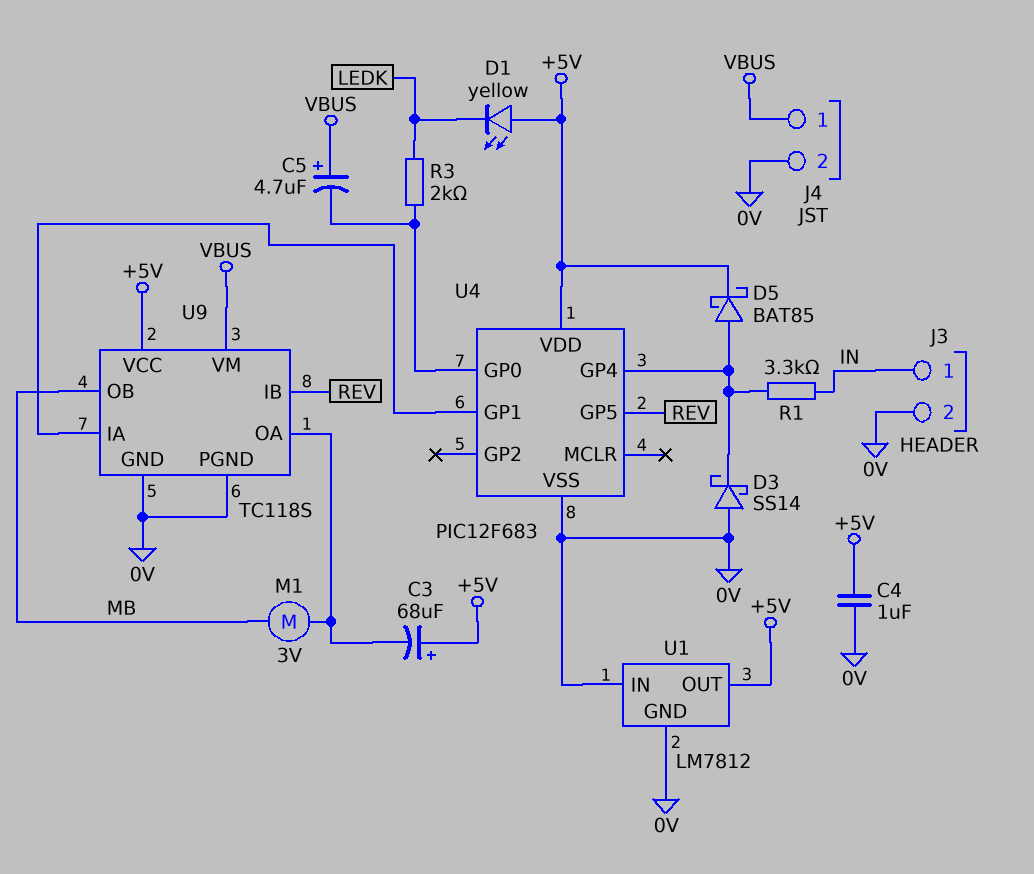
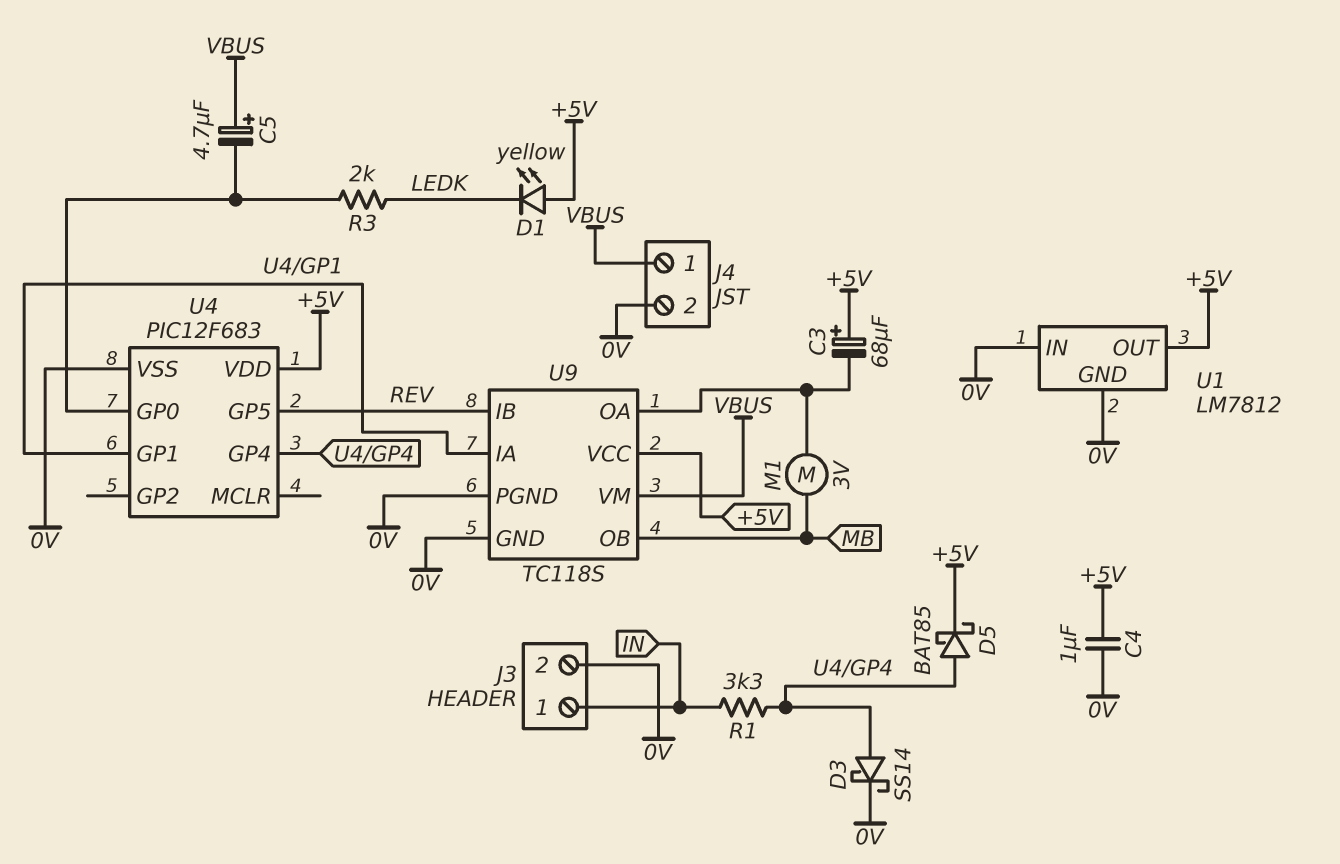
D3: schottky SS14 (A 0V, K U4/GP4) -> schottky SS14 (A U4/GP4, K 0V)

